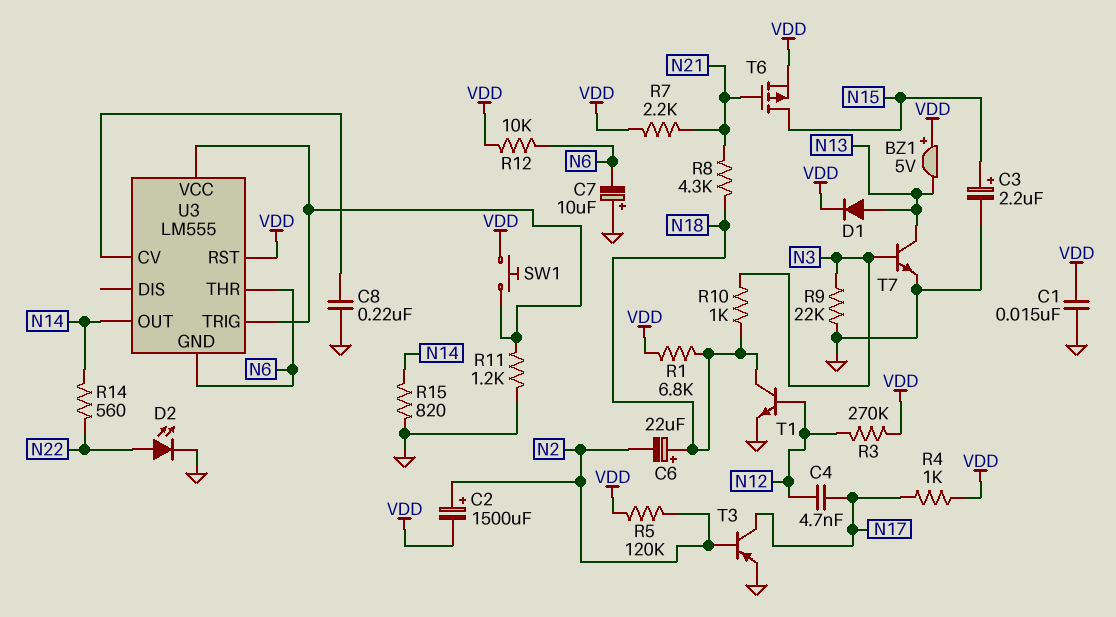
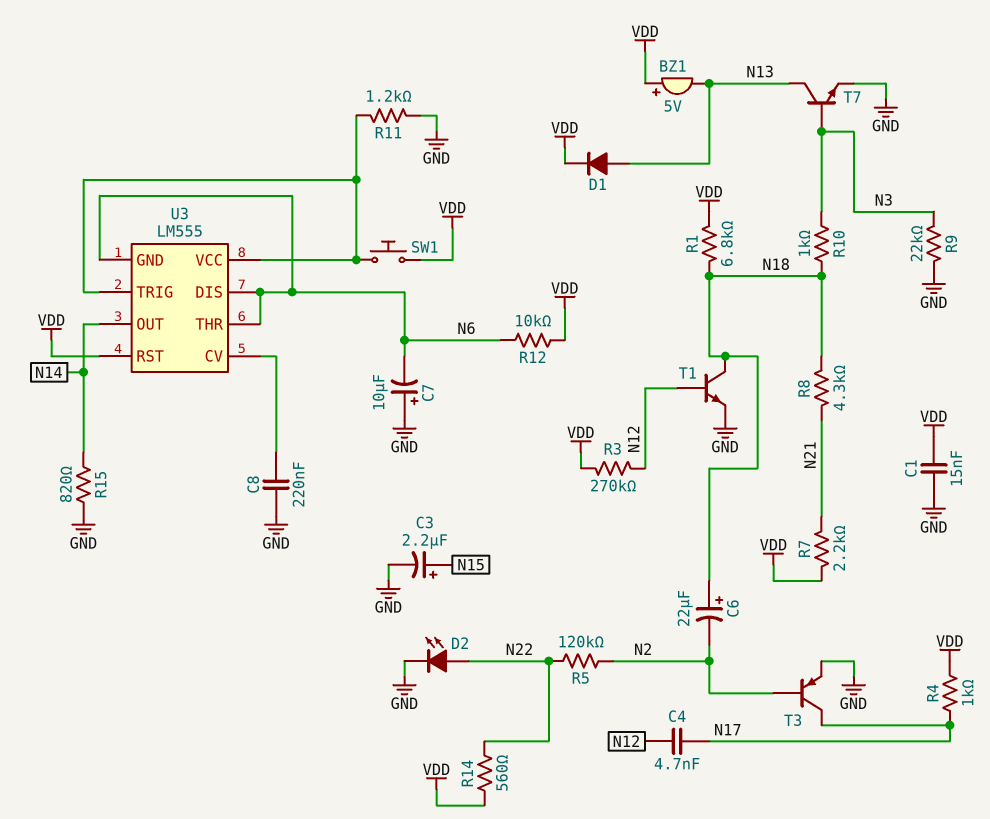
C2: 1500uF (plus N2, minus VDD) -> none
R5: 120k (N2, VDD) -> 120k (N2, N22)
R14: 560 (N14, N22) -> 560 (N22, VDD)
T6: PMOS (G N21, D N15, S VDD) -> none
U3 pin DIS: none -> N6

